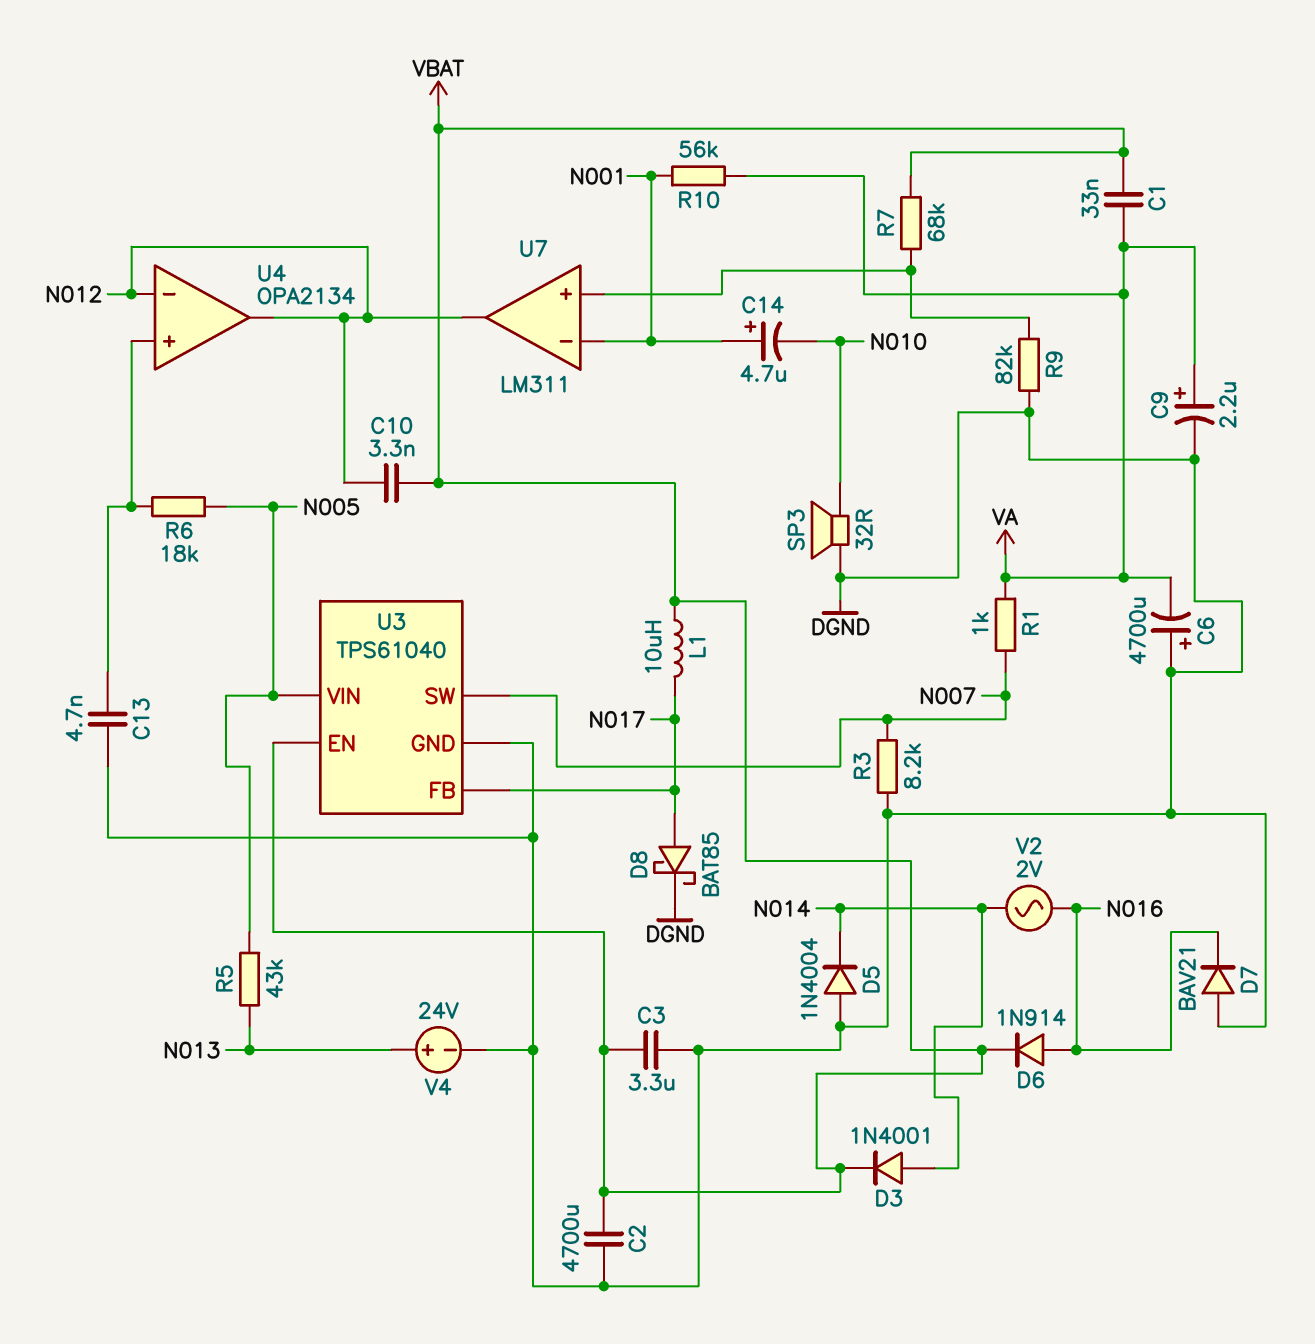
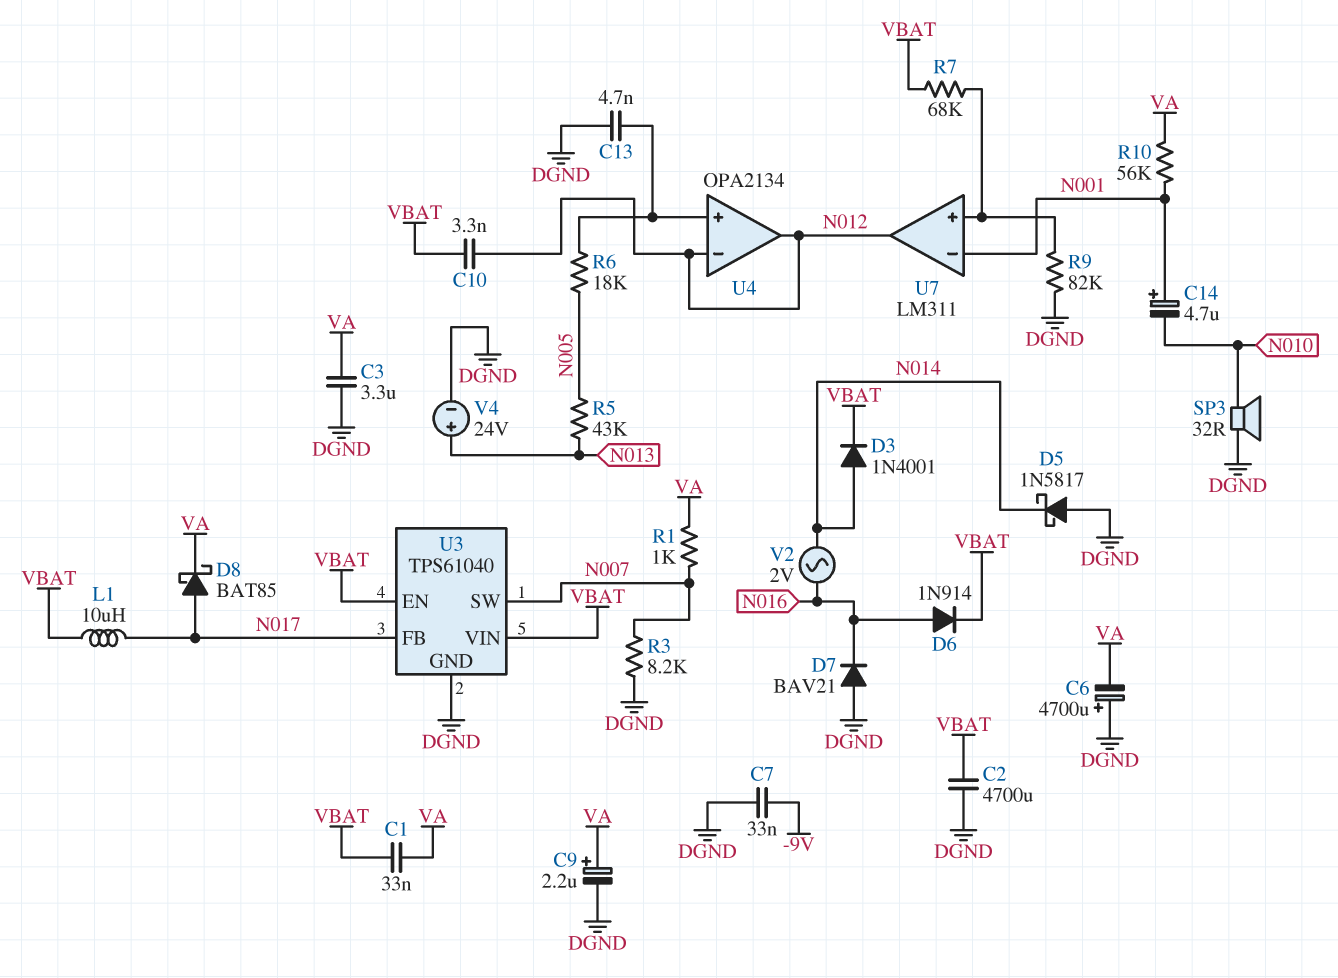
C3: 3.3uF (DGND, VBAT) -> 3.3uF (DGND, VA)
C7: none -> 33nF (-9V, DGND)
D5: diode 1N4004 (A DGND, K N014) -> schottky 1N5817 (A DGND, K N014)
D8: schottky BAT85 (A N017, K DGND) -> schottky BAT85 (A N017, K VA)
U3 pin VIN: N005 -> VBAT

